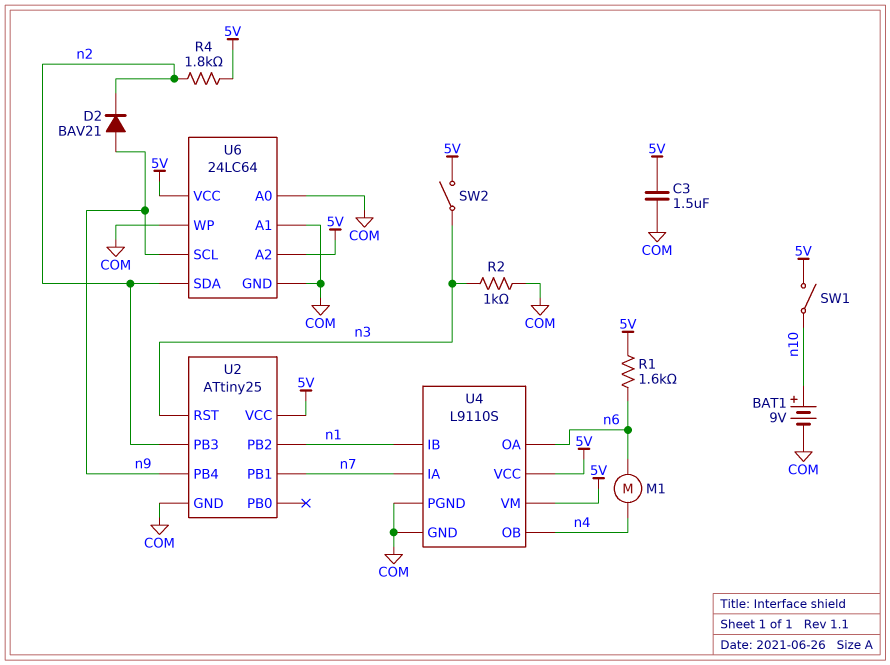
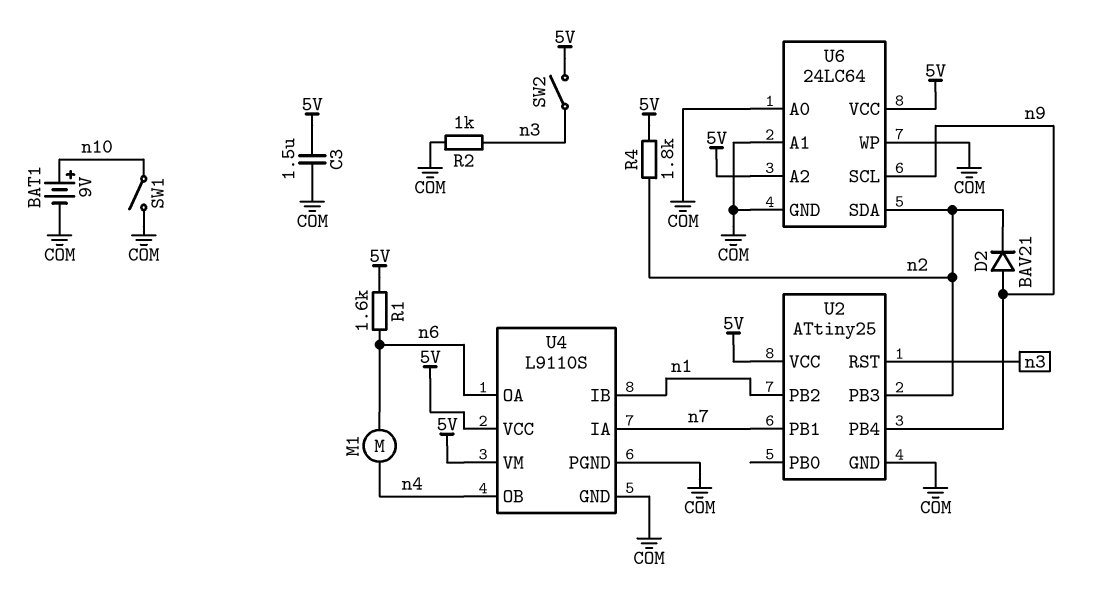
SW1: switch (5V, n10) -> switch (COM, n10)

